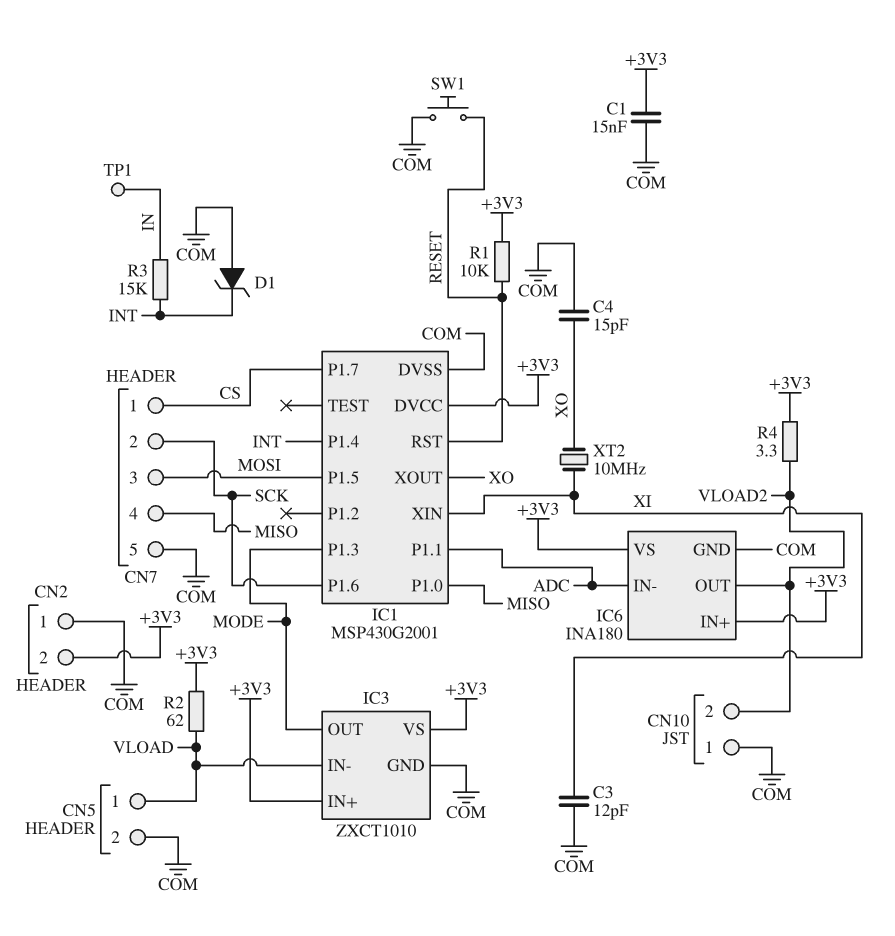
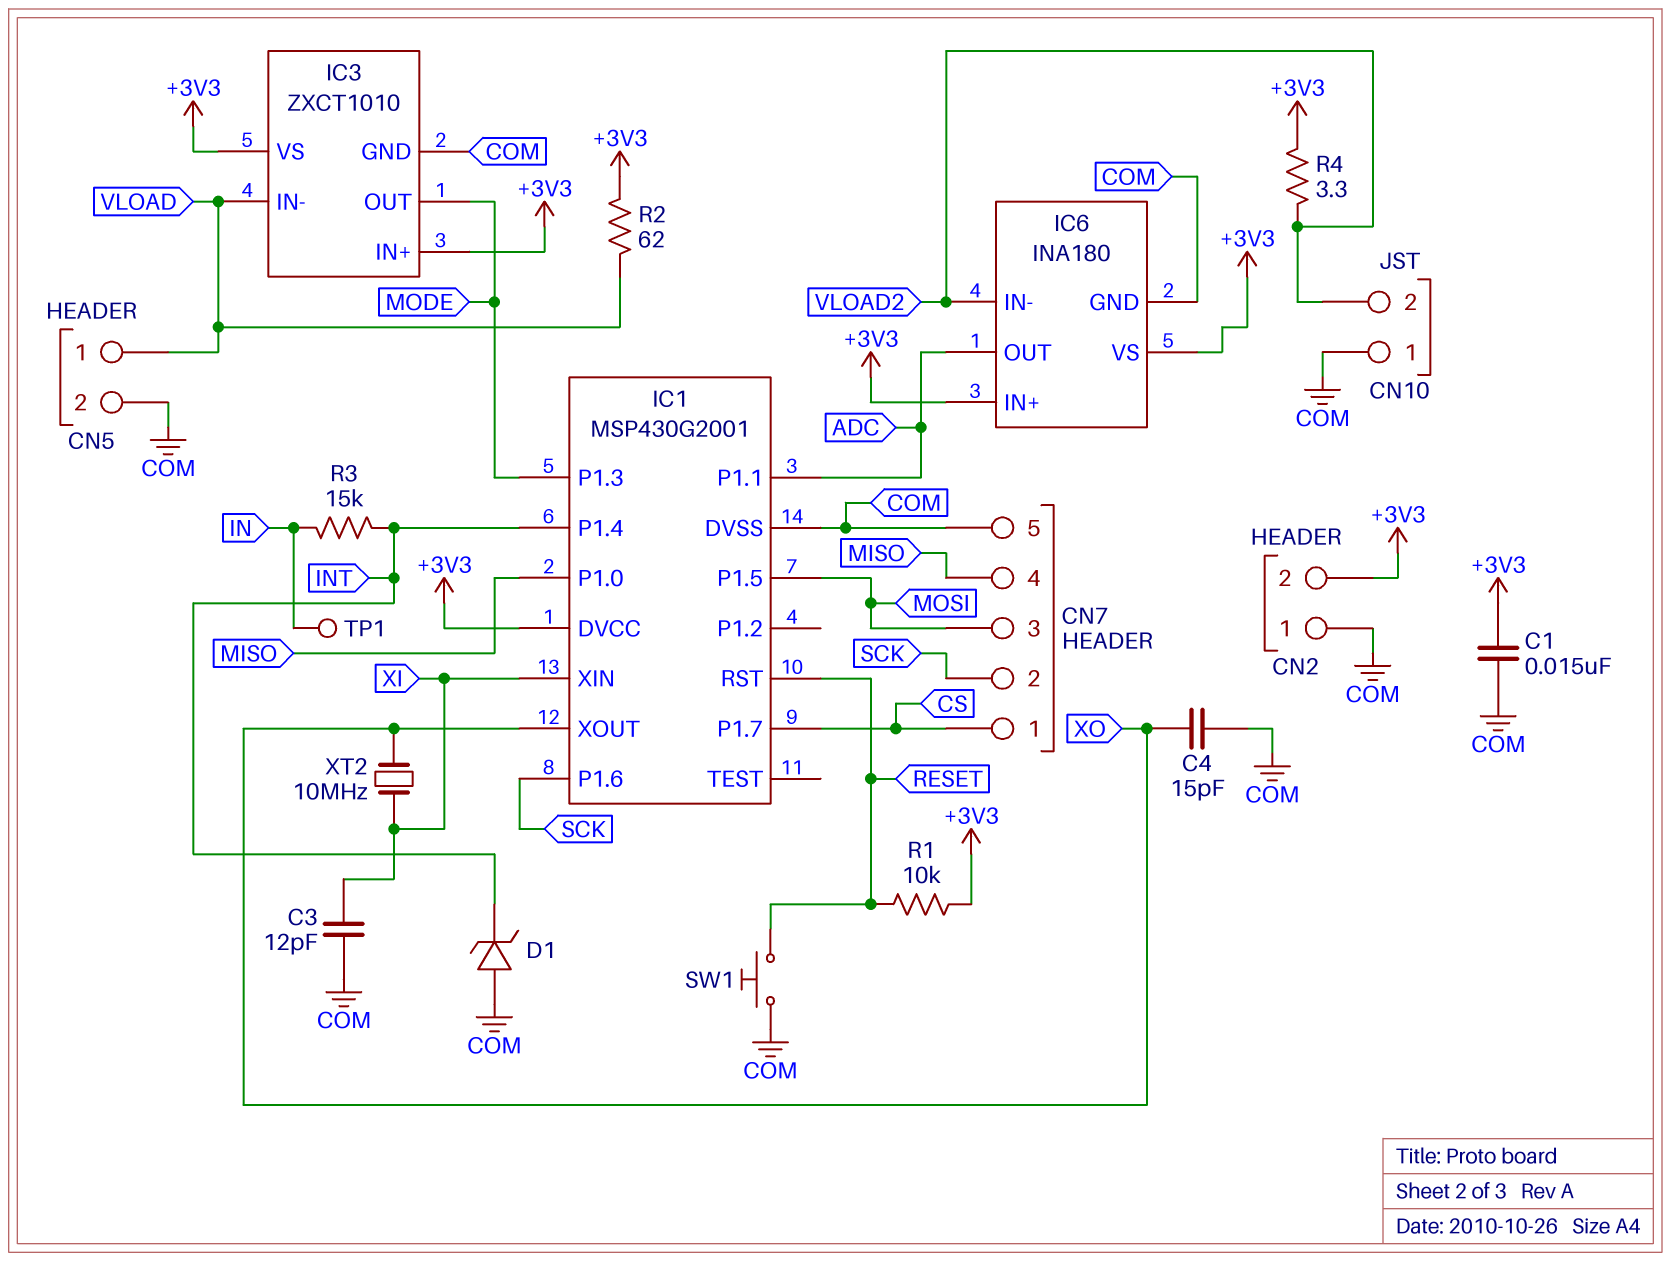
IC6 pin IN-: ADC -> VLOAD2
IC6 pin OUT: VLOAD2 -> ADC

